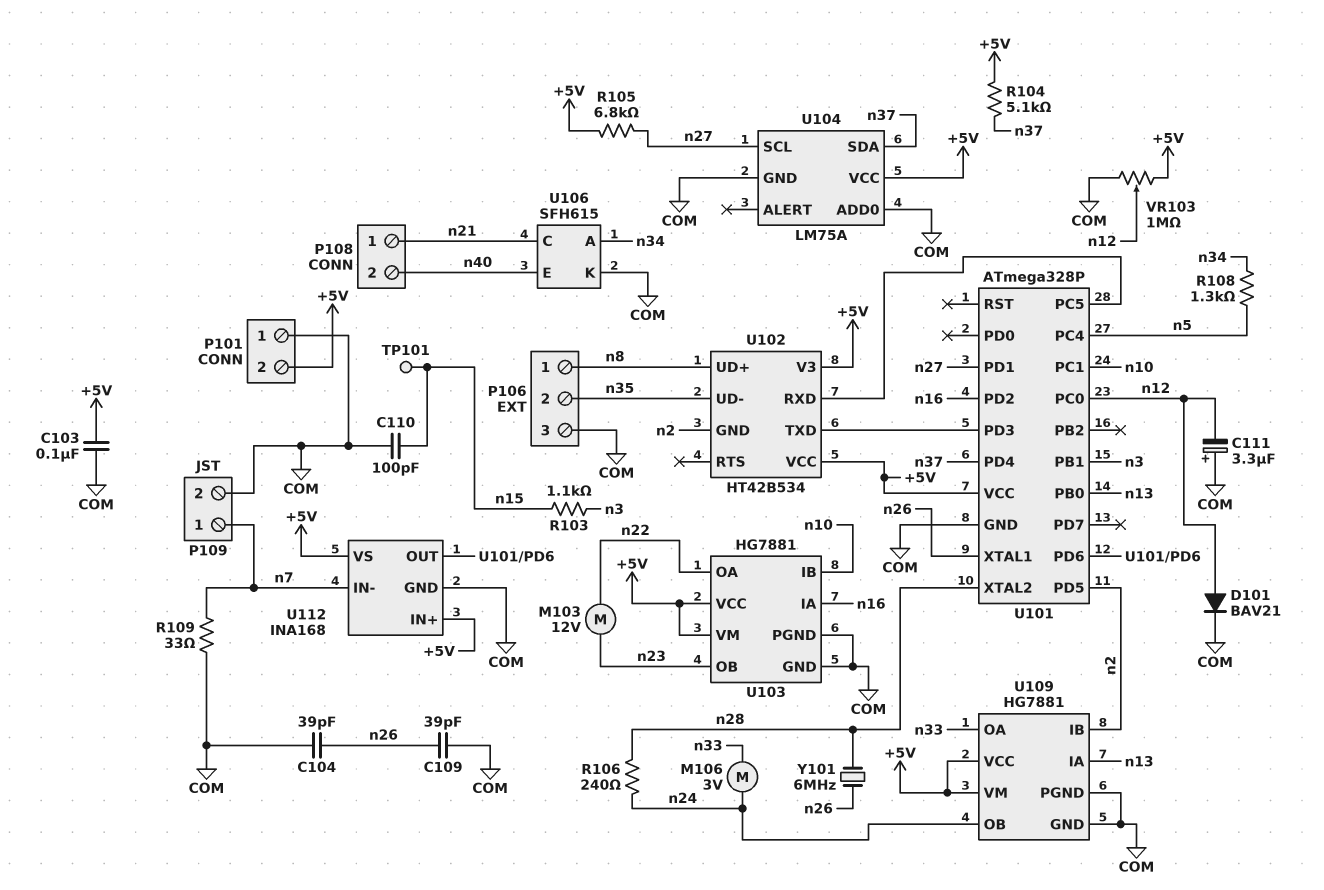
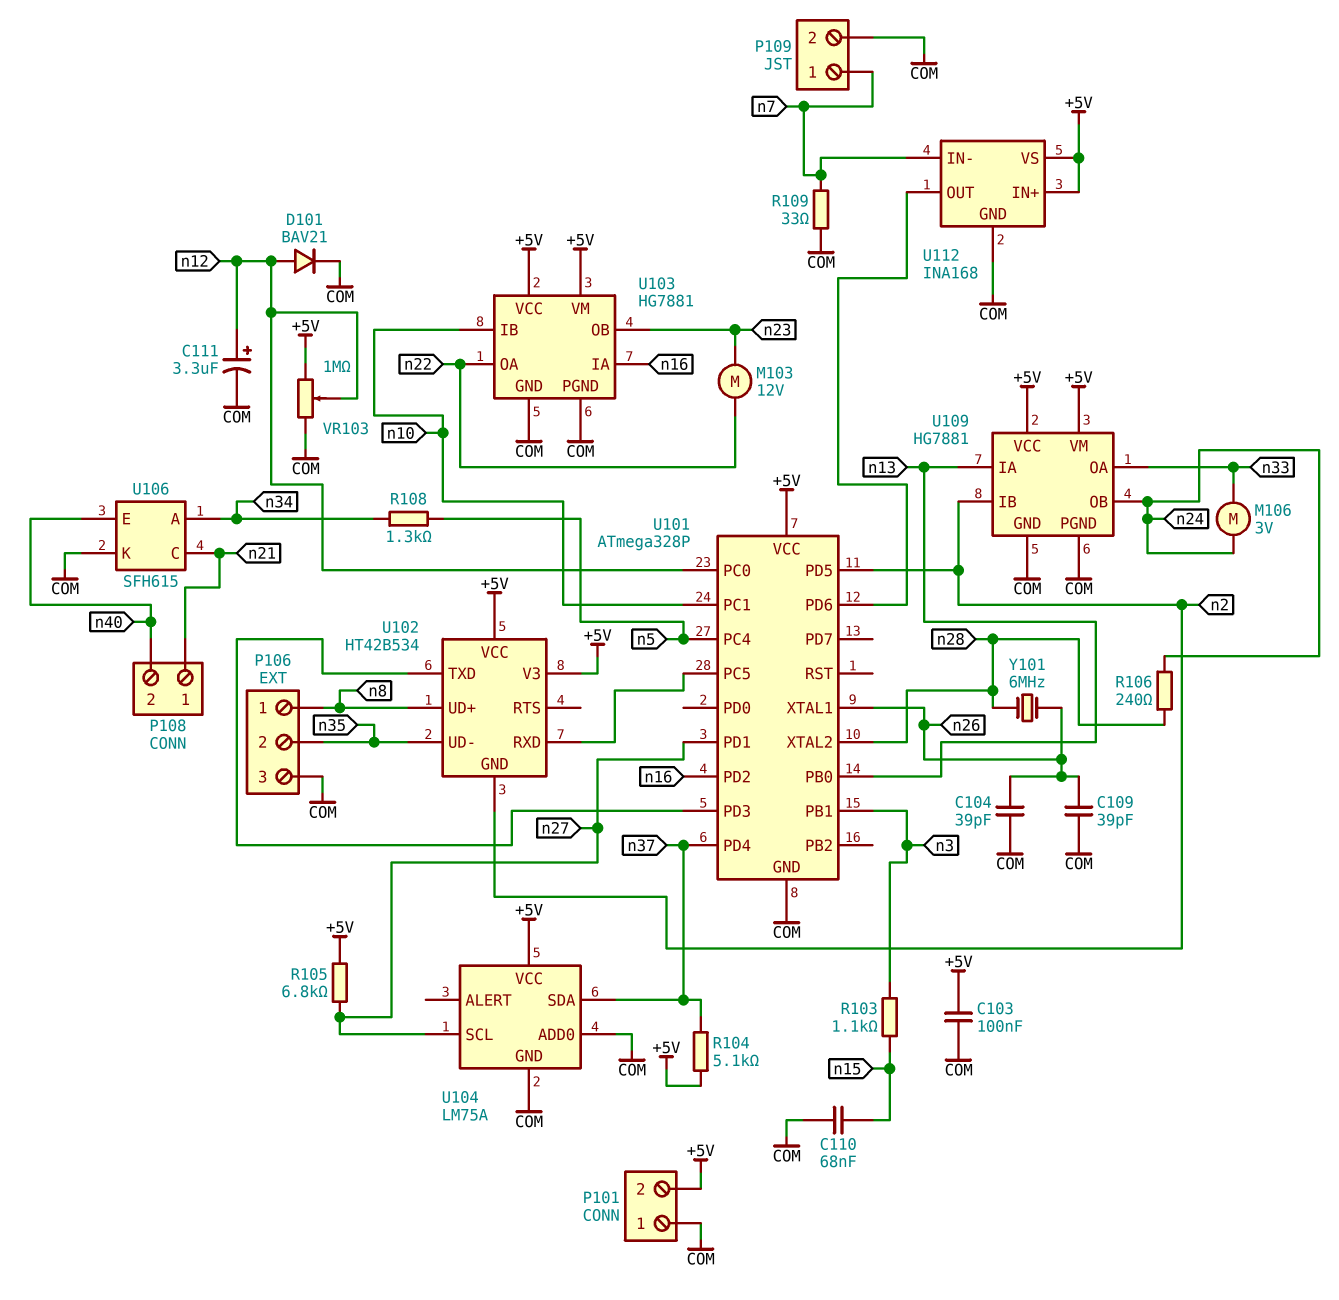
C110: 100pF (COM, n15) -> 68nF (COM, n15)
C111: 3.3uF (plus COM, minus n12) -> 3.3uF (plus n12, minus COM)
TP101: test point (n15) -> none

